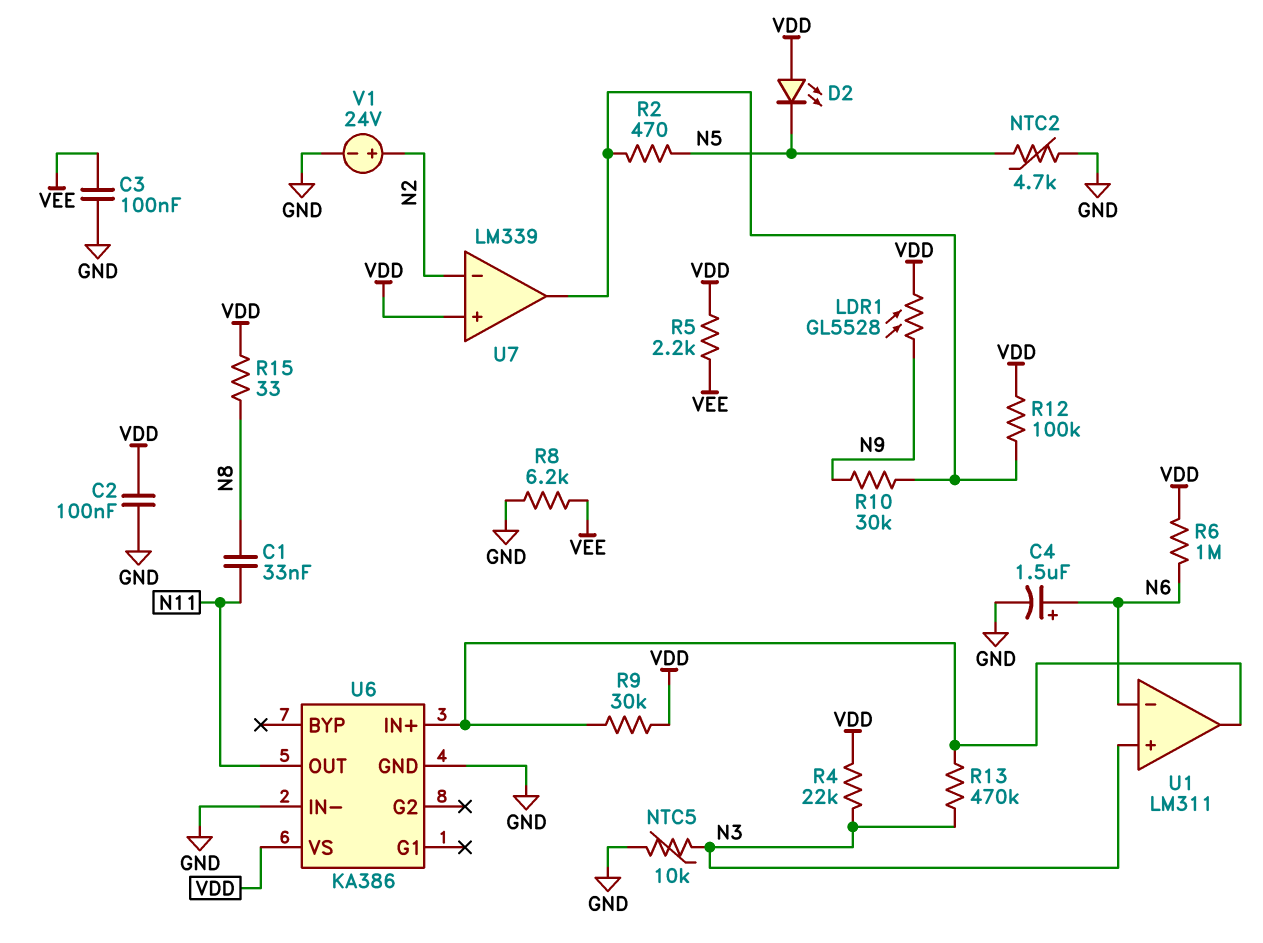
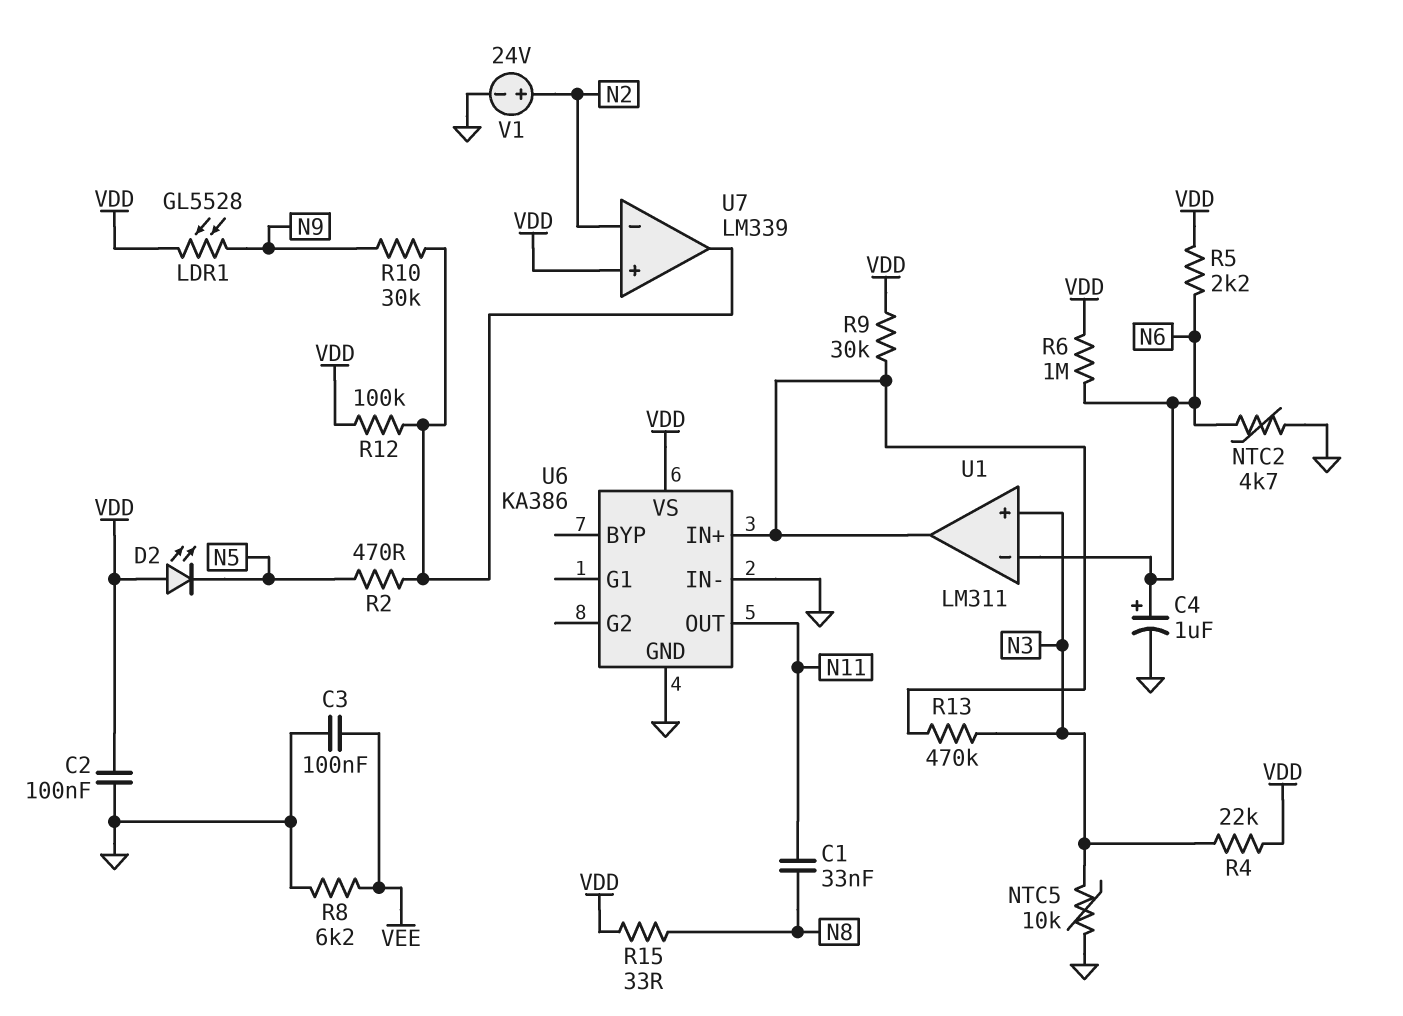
C4: 1.5uF (plus N6, minus GND) -> 1uF (plus N6, minus GND)
NTC2: 4.7k (GND, N5) -> 4.7k (GND, N6)
R5: 2.2k (VDD, VEE) -> 2.2k (N6, VDD)

